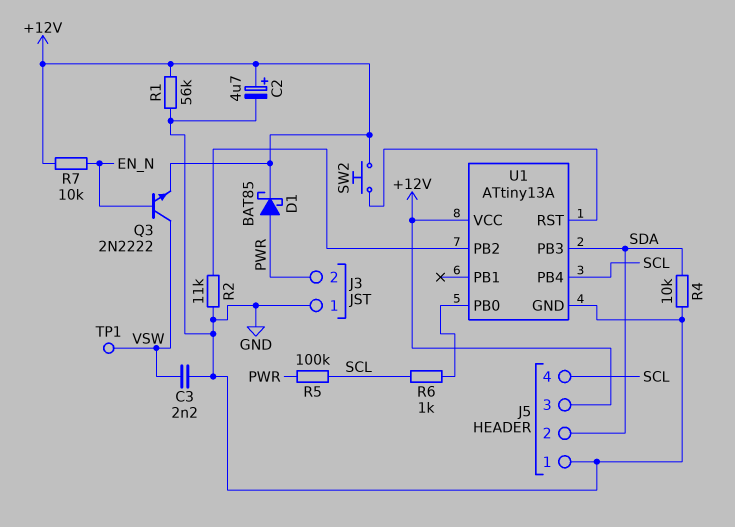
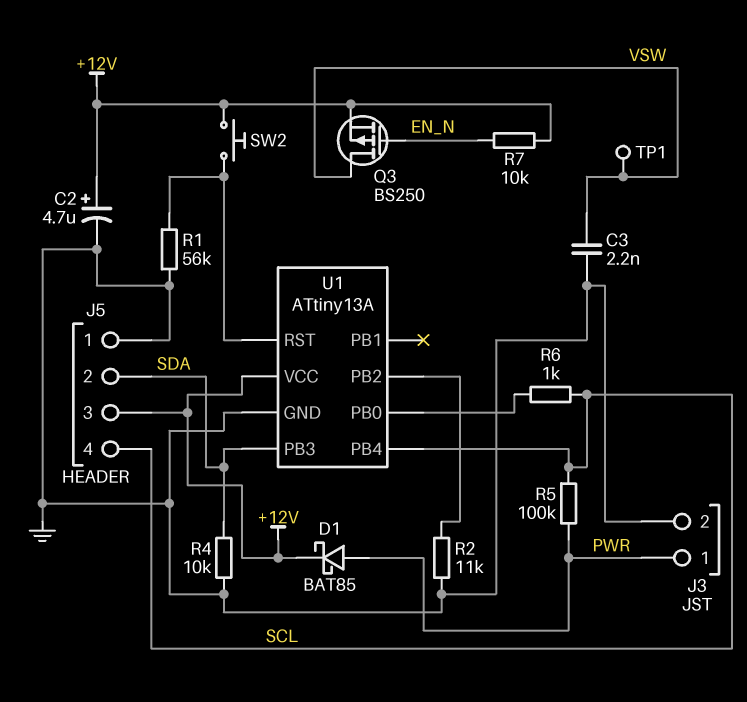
J3 pin 1: GND -> PWR
J3 pin 2: PWR -> GND
Q3: NPN 2N2222 (B EN_N, C VSW, E +12V) -> PMOS BS250 (G EN_N, D VSW, S +12V)
R1: 56k (+12V, GND) -> 56k (GND, U1/RST)

